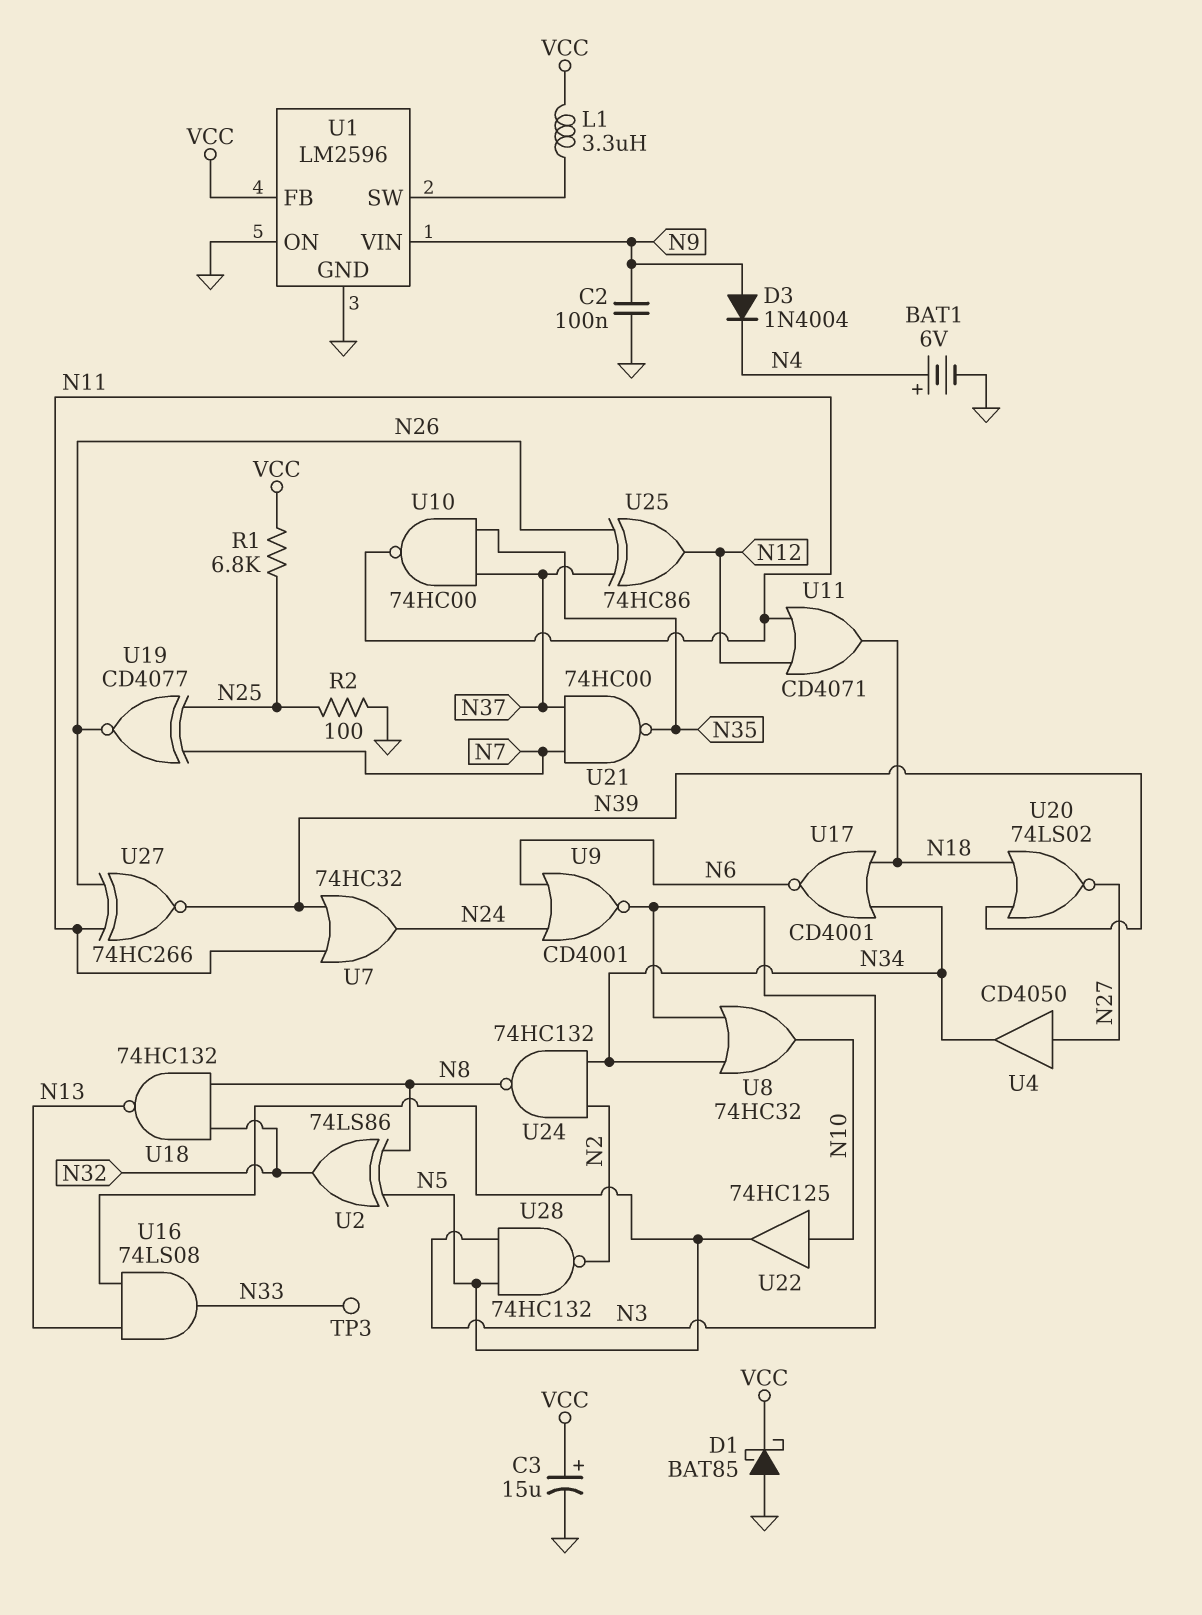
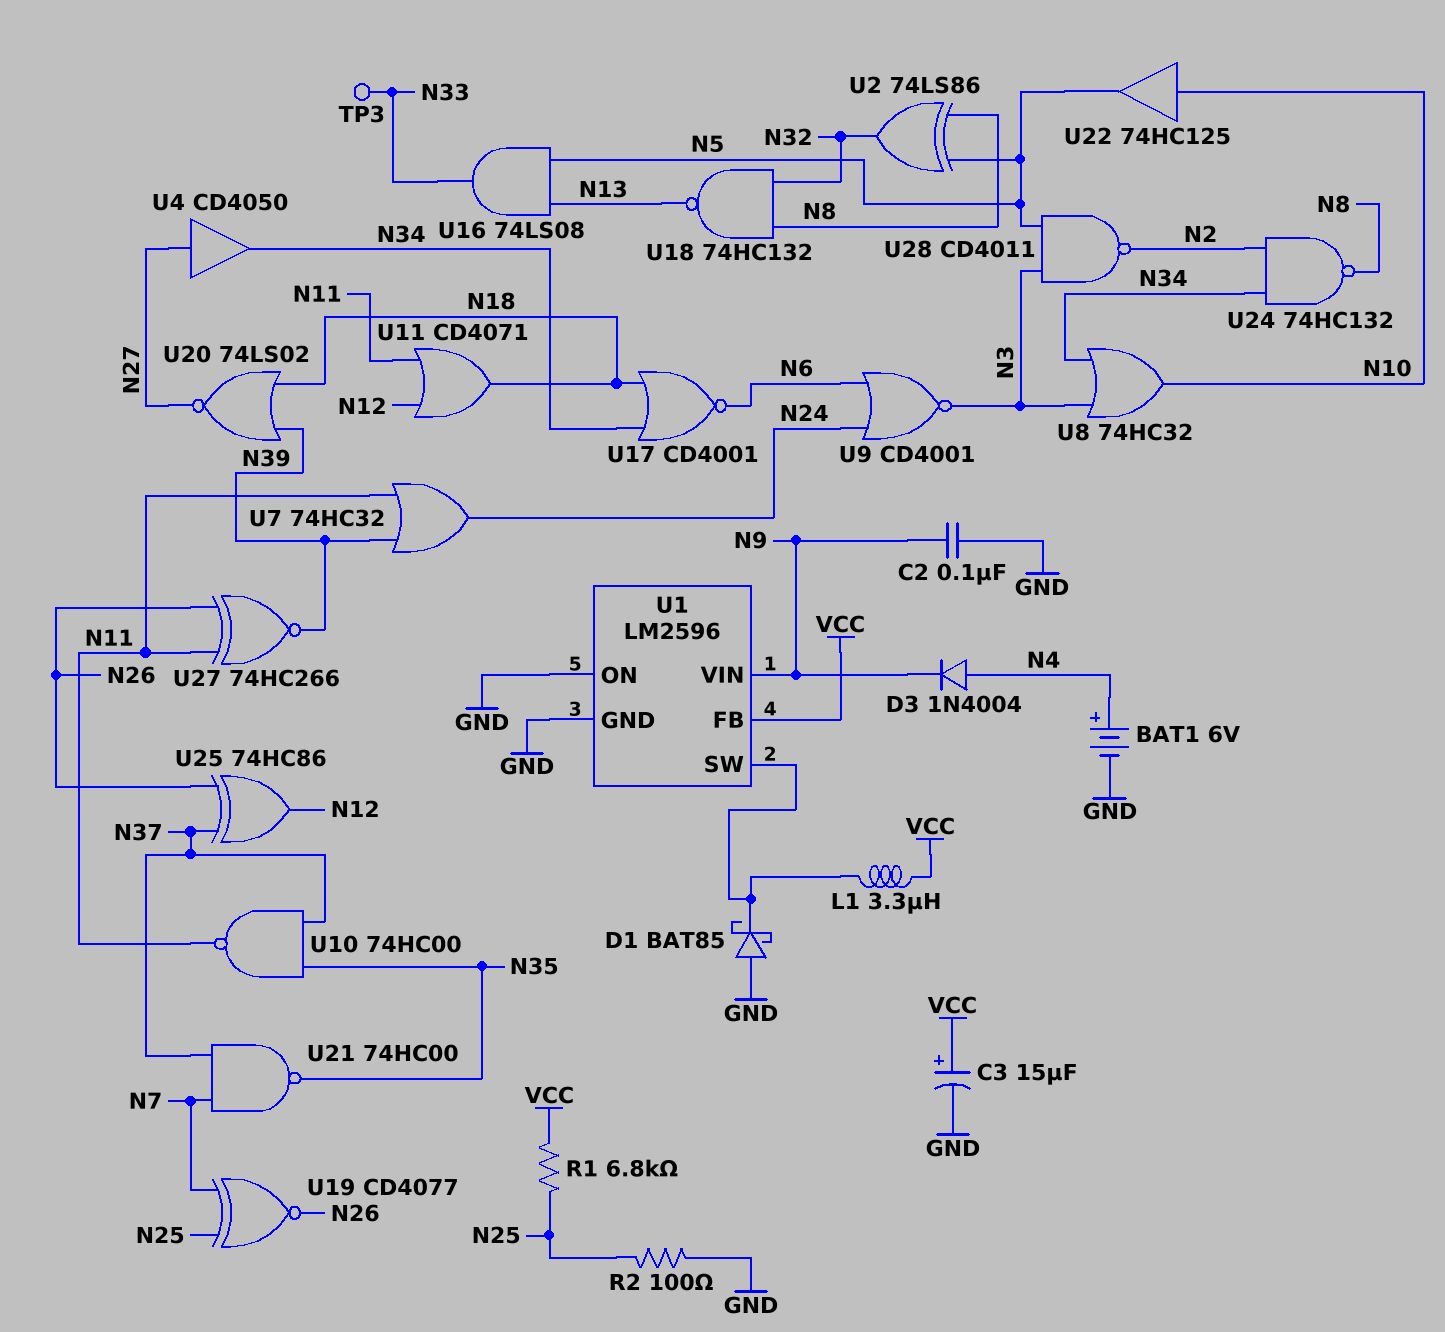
D1: schottky BAT85 (A GND, K VCC) -> schottky BAT85 (A GND, K U1/SW)
D3: diode 1N4004 (A N9, K N4) -> diode 1N4004 (A N4, K N9)
U28: NAND 74HC132 (in N3, in N5, out N2) -> NAND CD4011 (in N3, in N5, out N2)

